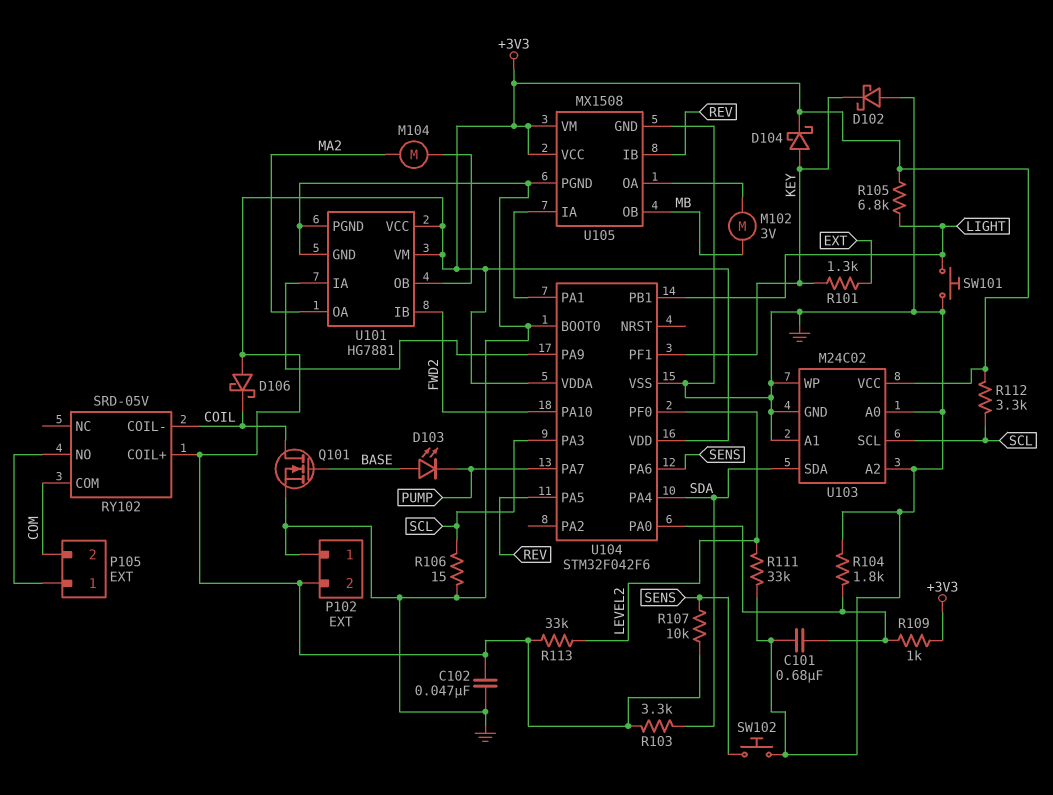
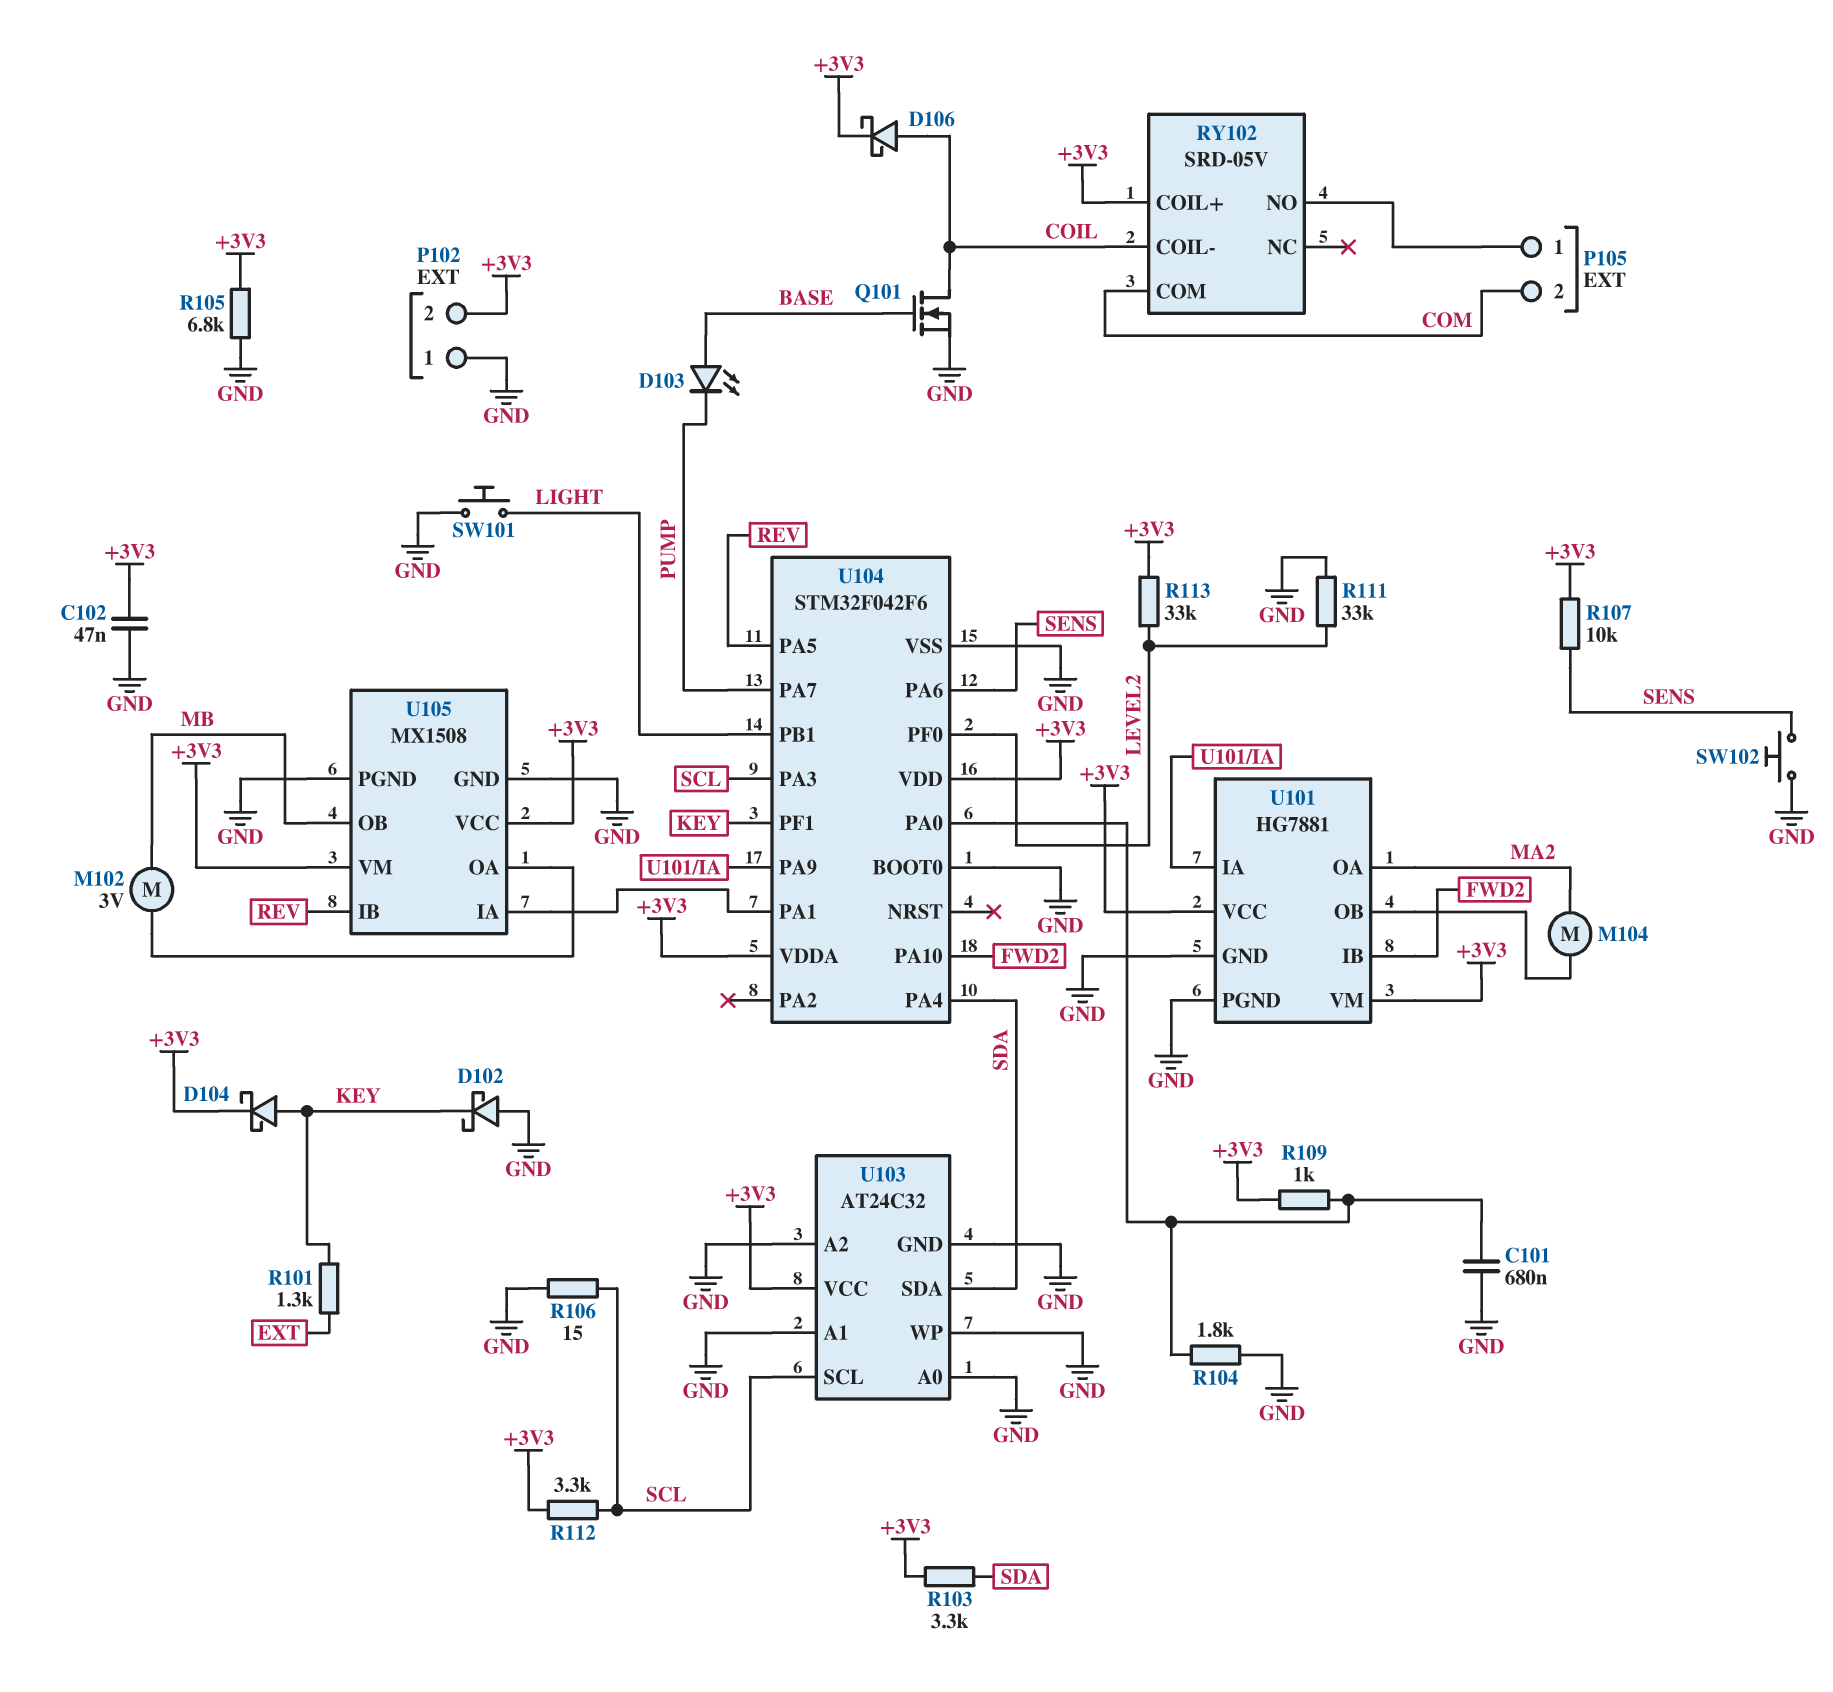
D106: schottky (A +3V3, K COIL) -> schottky (A COIL, K +3V3)
R105: 6.8k (+3V3, LIGHT) -> 6.8k (+3V3, GND)
U103: M24C02 -> AT24C32

